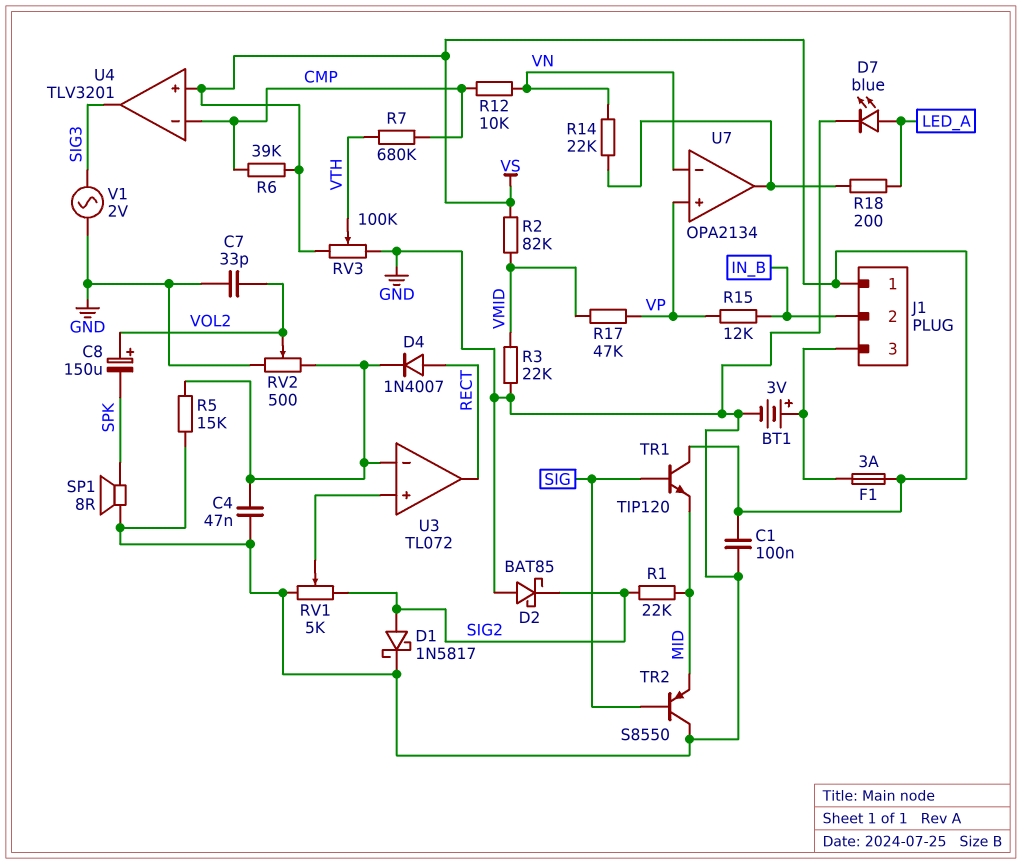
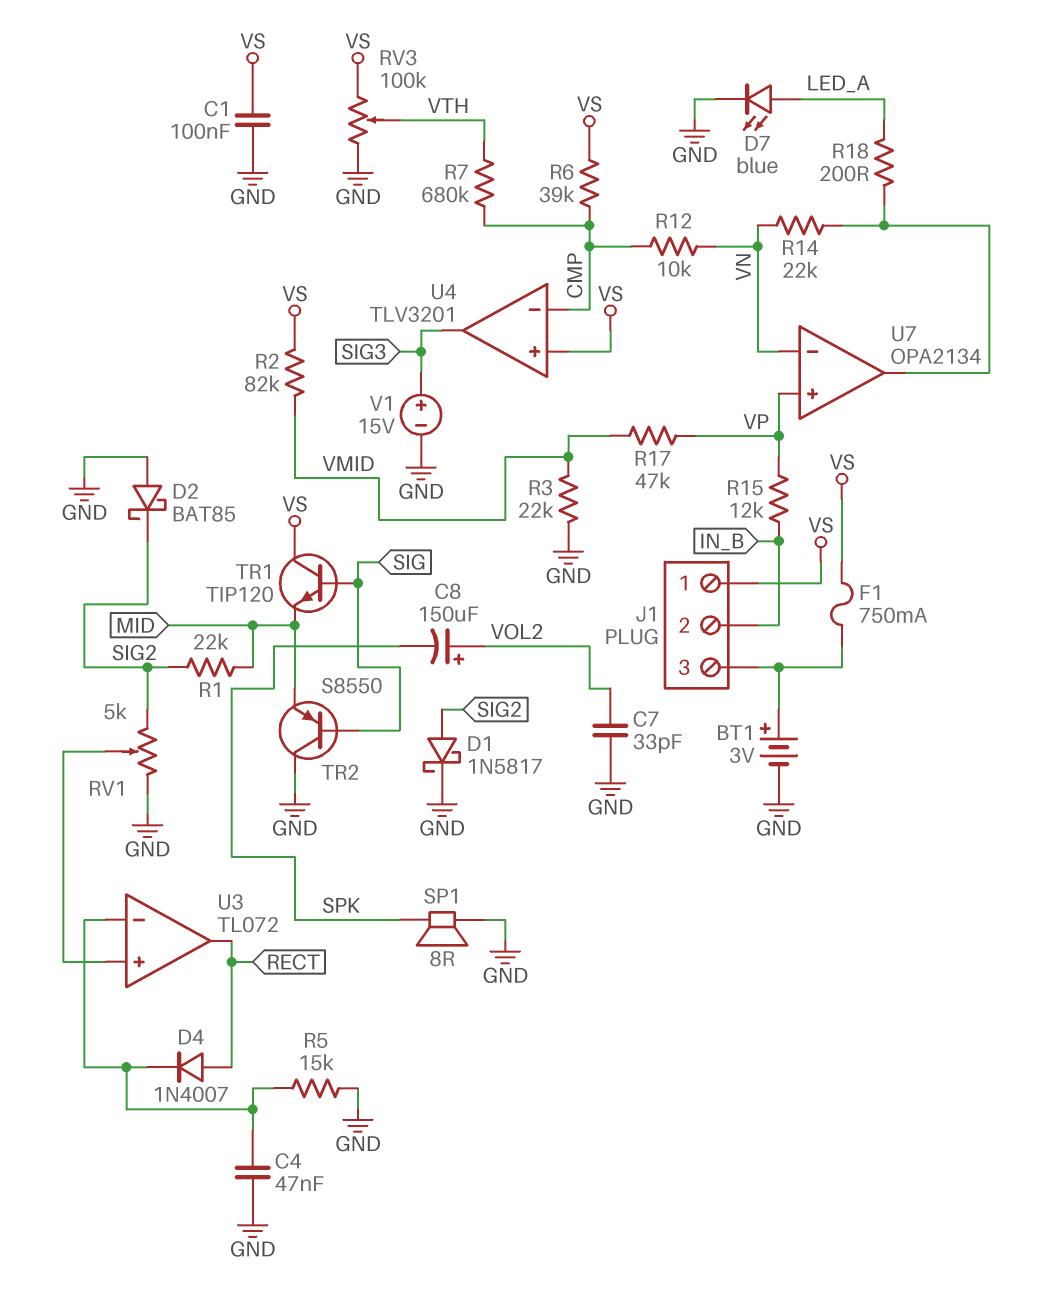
F1: 3A (J1/3, VS) -> 750mA (J1/3, VS)
RV2: 500 (GND, U3/in-, wiper VOL2) -> none
V1: AC 2V (GND, SIG3) -> 15V (plus SIG3, minus GND)

